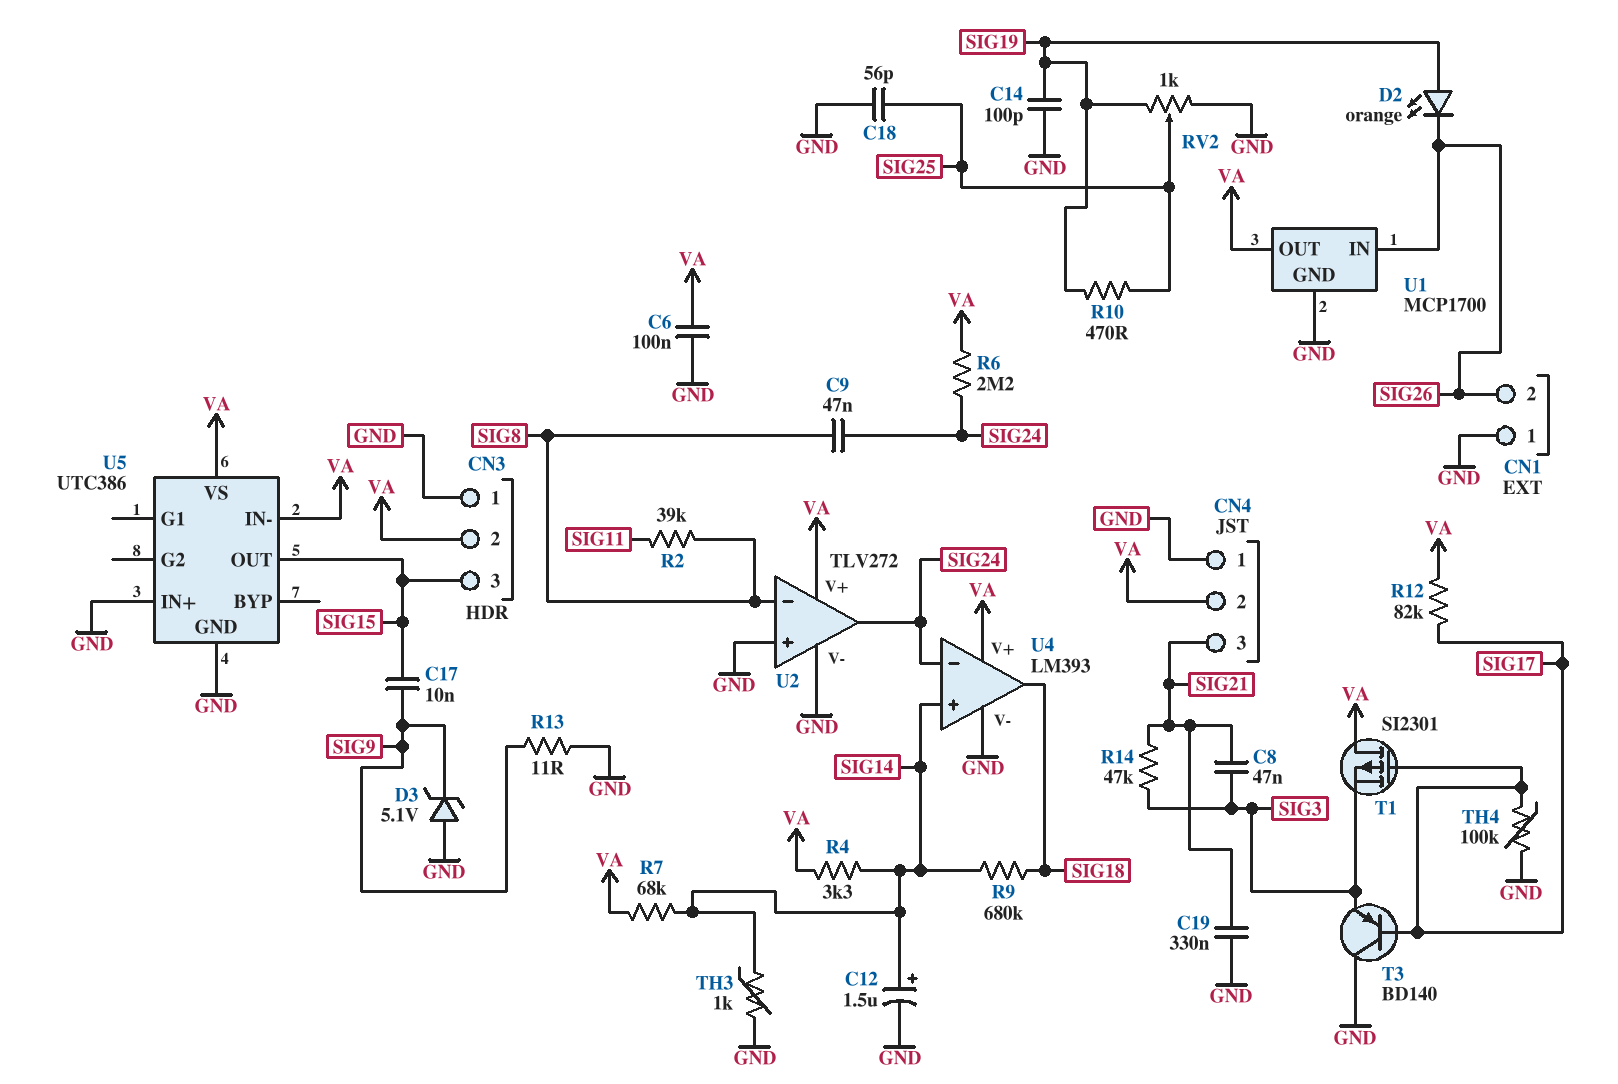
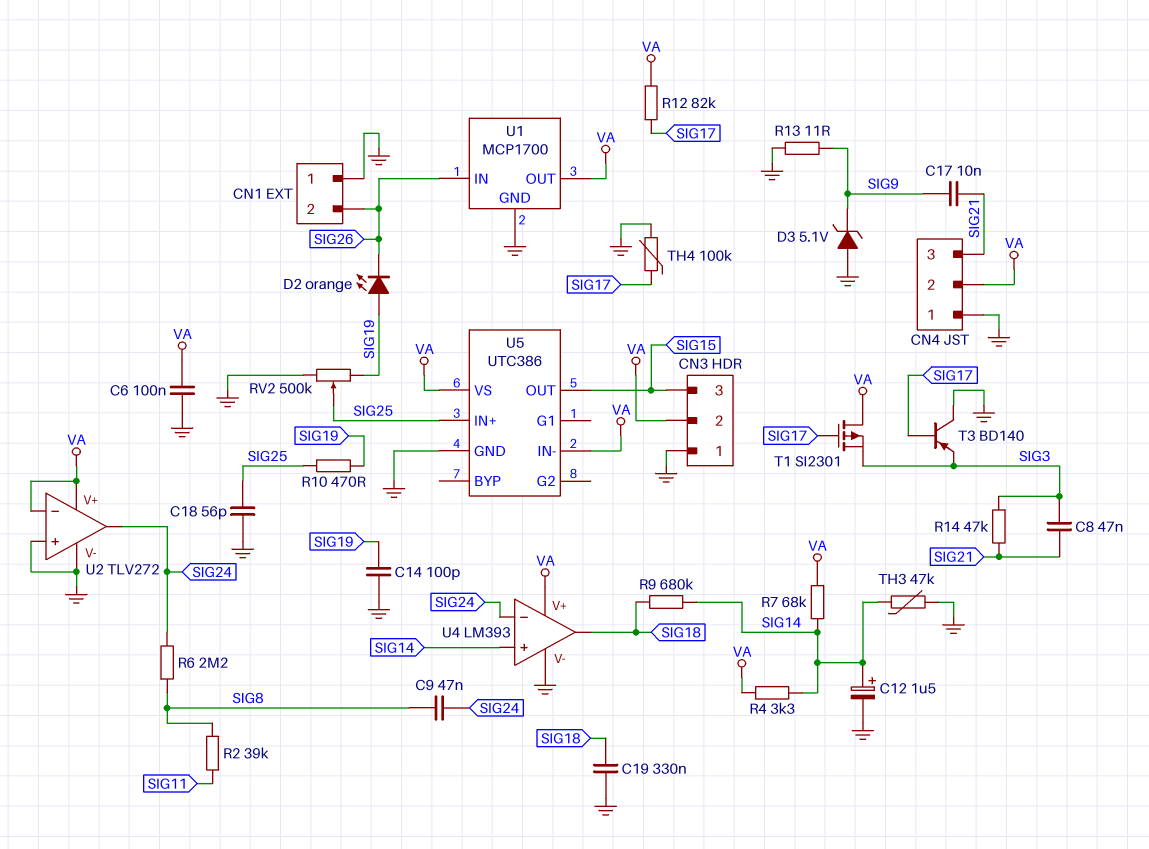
C17: 10nF (SIG9, SIG15) -> 10nF (SIG9, SIG21)
C19: 330nF (GND, SIG21) -> 330nF (GND, SIG18)
R6: 2.2M (SIG24, VA) -> 2.2M (SIG8, SIG24)
RV2: 1k (GND, SIG19, wiper SIG25) -> 500k (GND, SIG19, wiper SIG25)
TH3: 1k (GND, SIG14) -> 47k (GND, SIG14)
U2 pin in-: SIG8 -> VA
U5 pin IN+: GND -> SIG25

